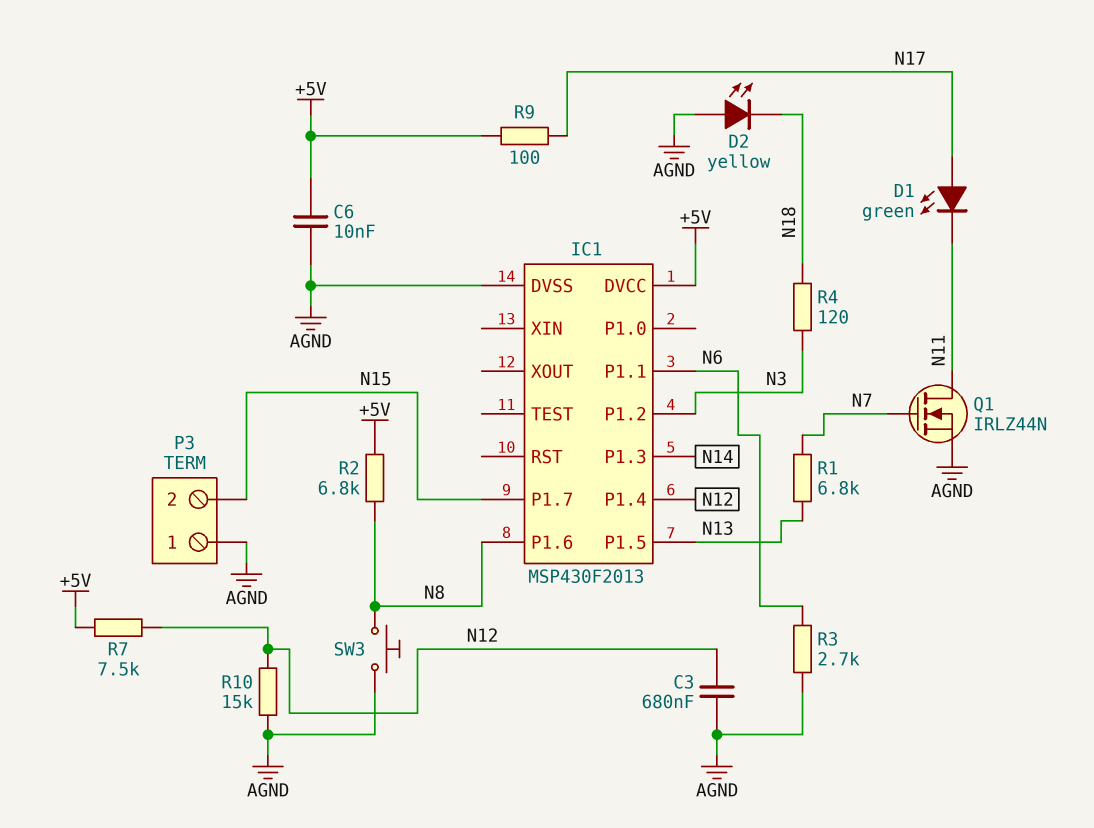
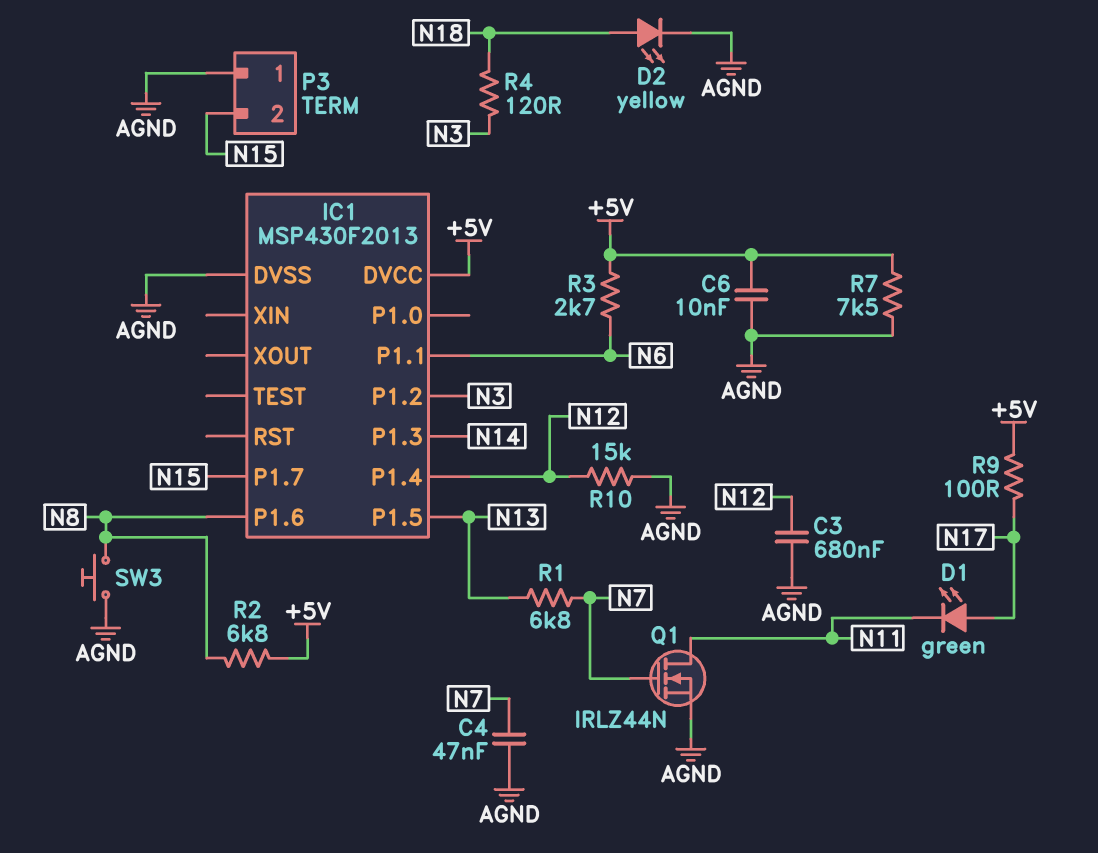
C4: none -> 47nF (AGND, N7)
D2: LED yellow (A AGND, K N18) -> LED yellow (A N18, K AGND)
R3: 2.7k (AGND, N6) -> 2.7k (+5V, N6)
R7: 7.5k (+5V, N12) -> 7.5k (+5V, AGND)

